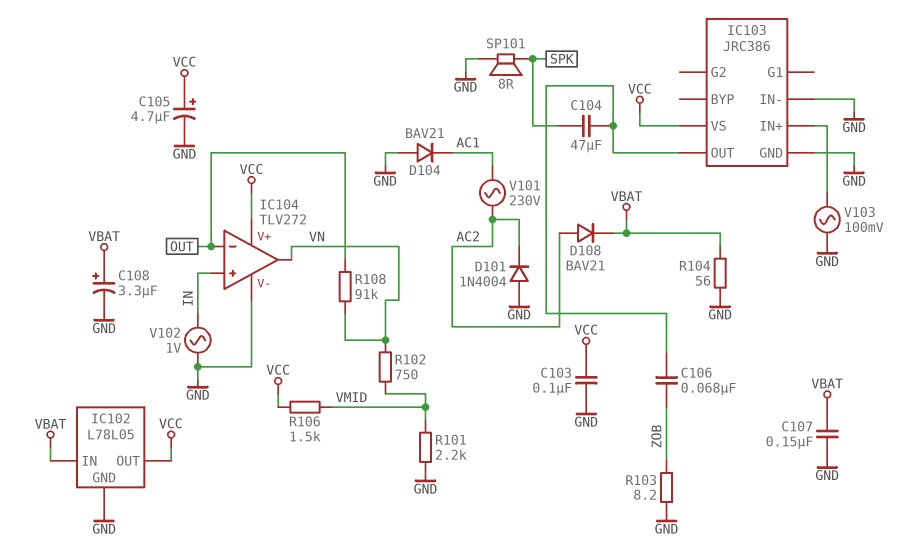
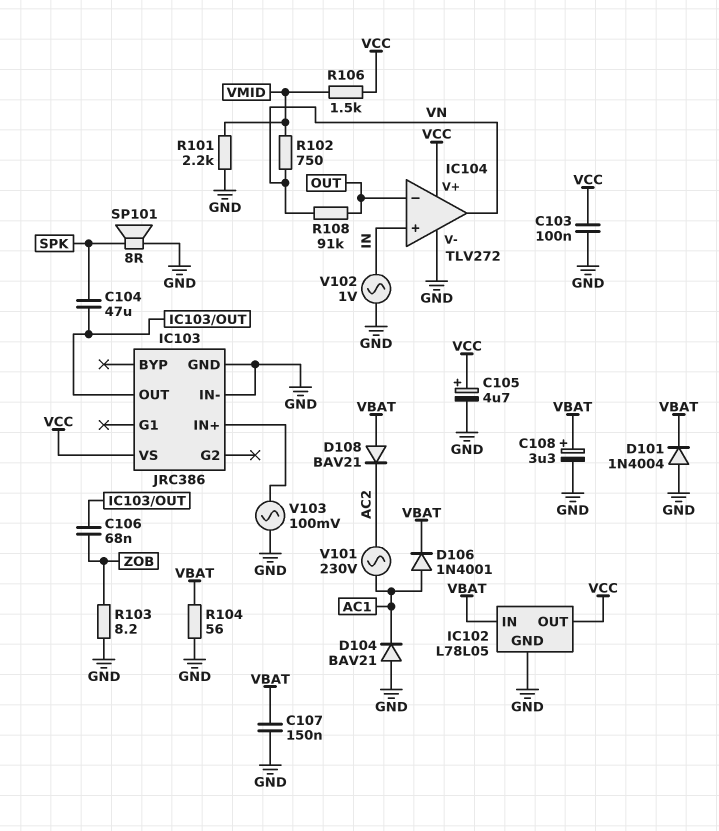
D101: diode 1N4004 (A GND, K AC2) -> diode 1N4004 (A GND, K VBAT)
D106: none -> diode 1N4001 (A AC1, K VBAT)
D108: diode BAV21 (A AC2, K VBAT) -> diode BAV21 (A VBAT, K AC2)

